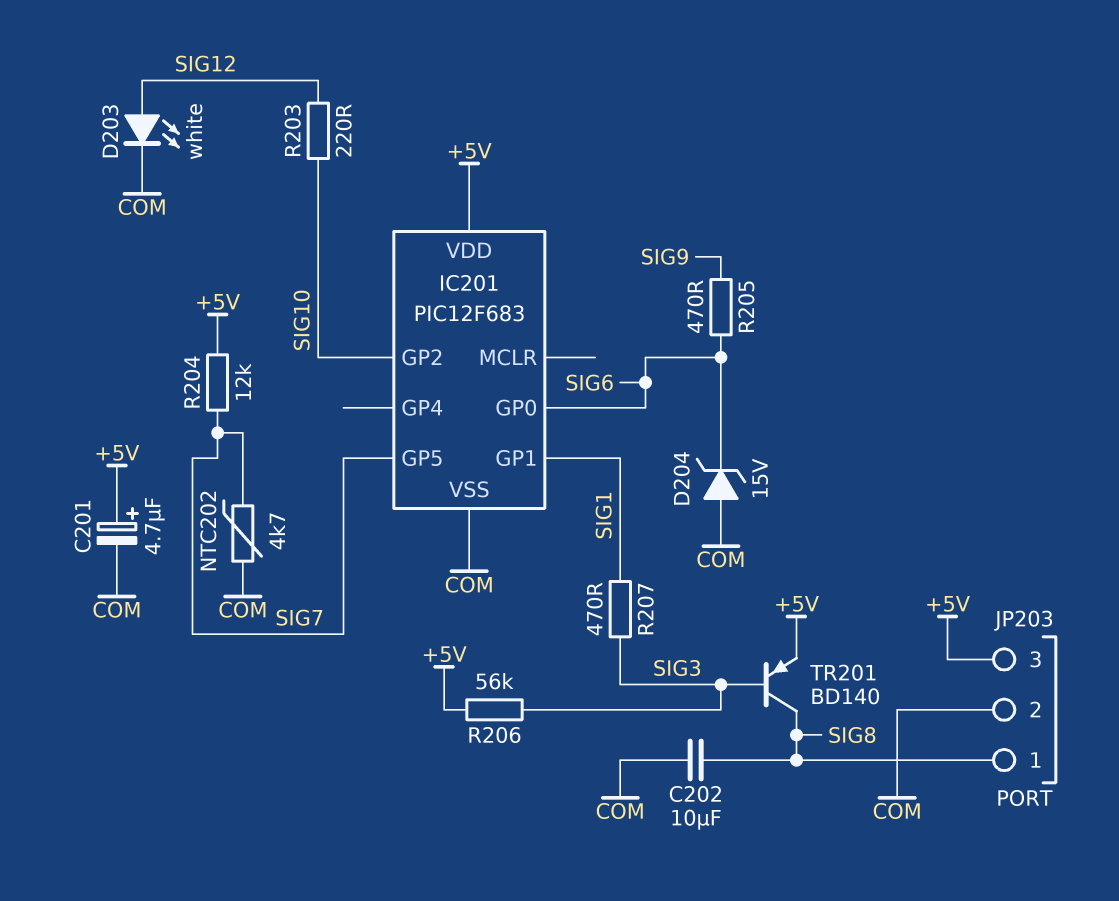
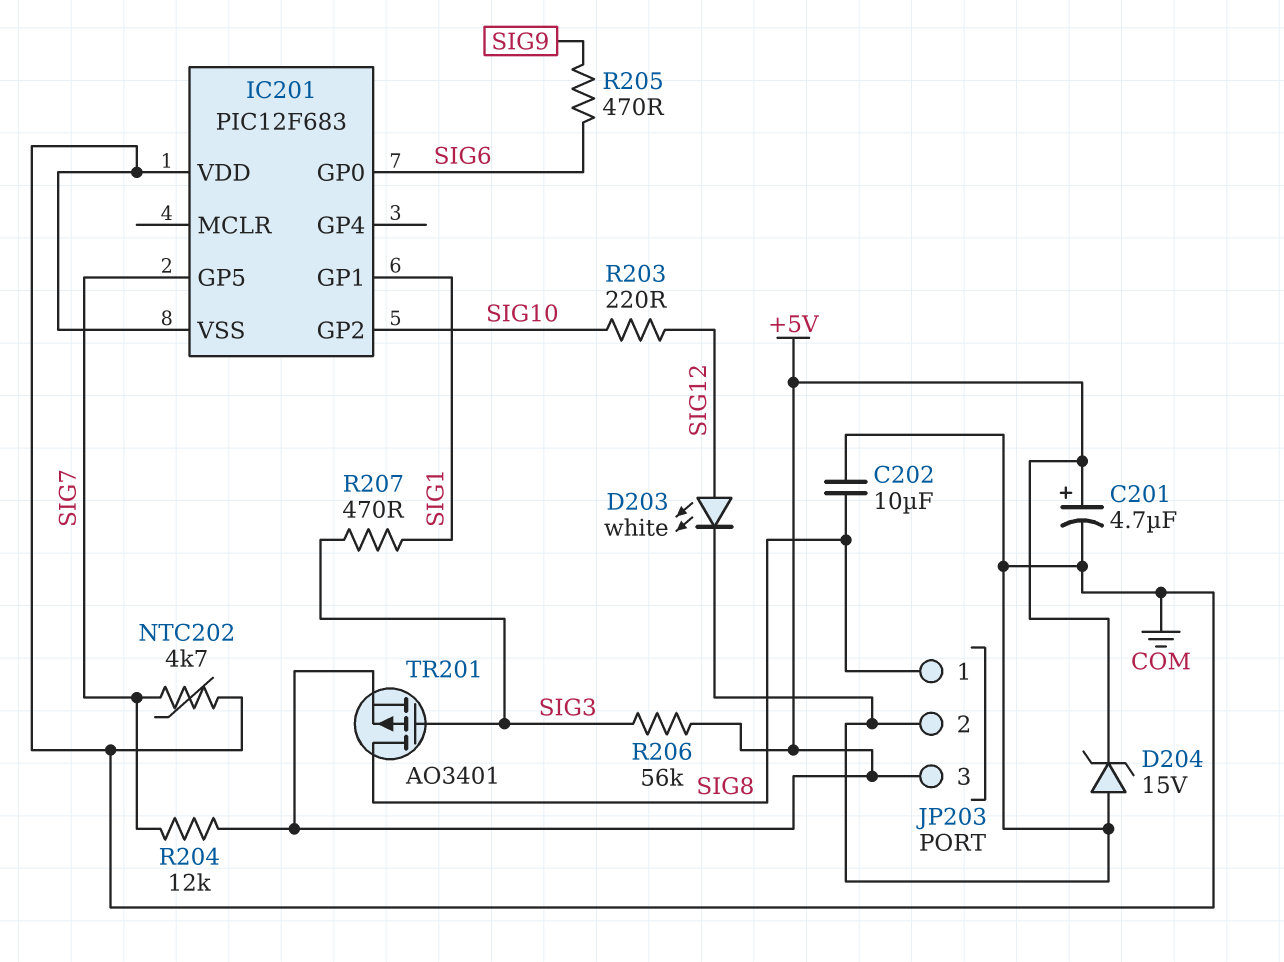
D204: zener 15V (A COM, K SIG6) -> zener 15V (A COM, K +5V)
IC201 pin VDD: +5V -> COM
TR201: PNP BD140 (B SIG3, C SIG8, E +5V) -> PMOS AO3401 (G SIG3, D SIG8, S +5V)

